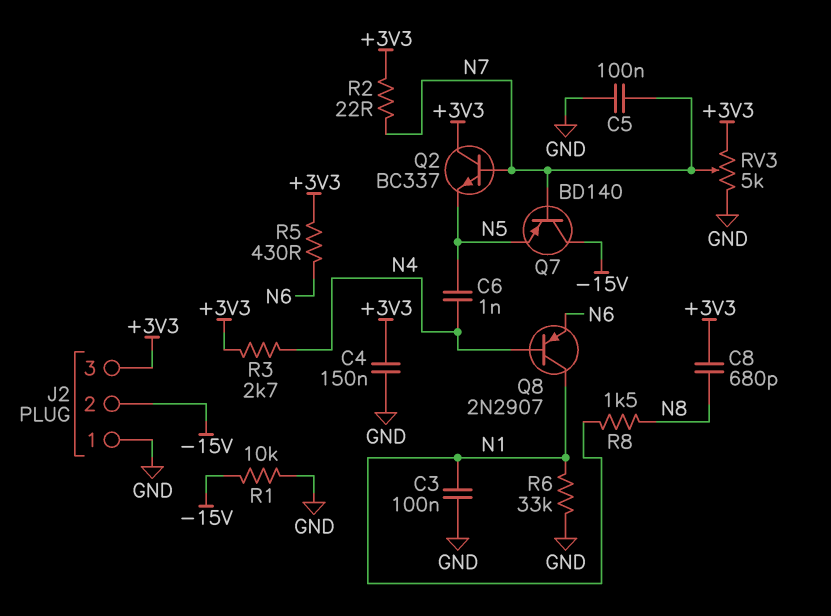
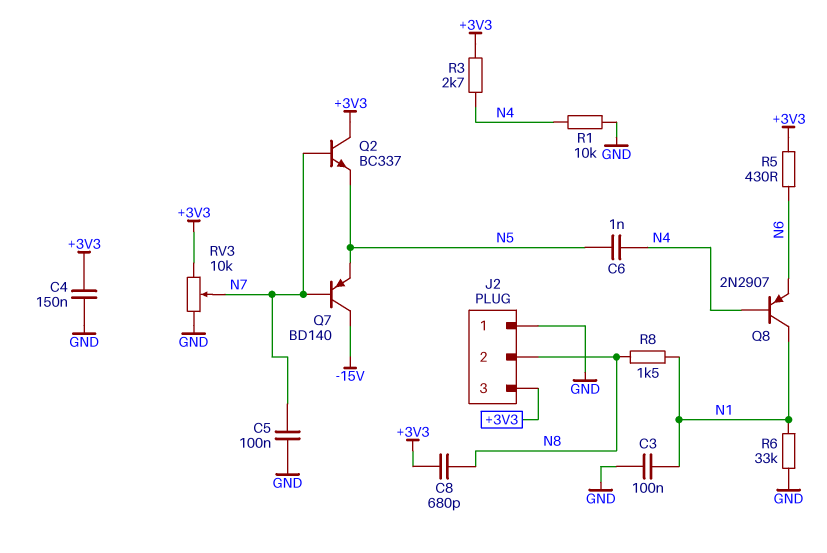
J2 pin 2: -15V -> N8
R1: 10k (-15V, GND) -> 10k (GND, N4)
R2: 22 (+3V3, N7) -> none
RV3: 5k (+3V3, GND, wiper N7) -> 10k (+3V3, GND, wiper N7)

